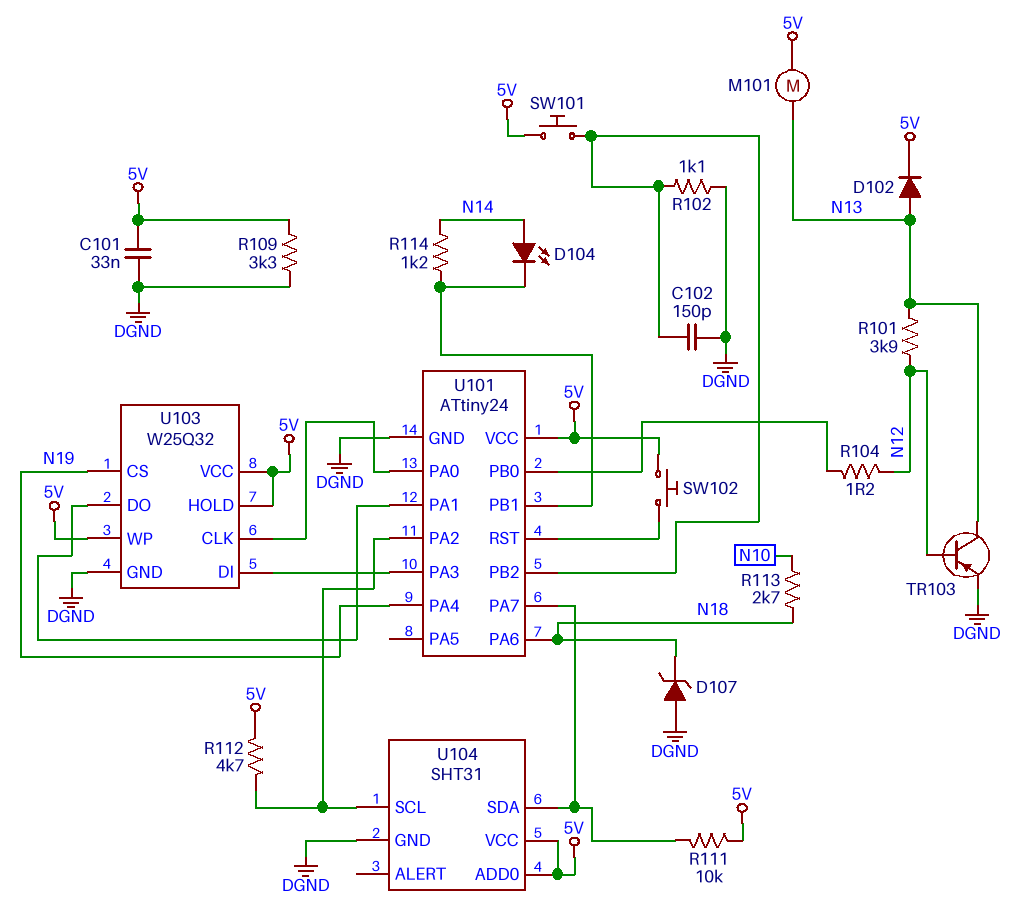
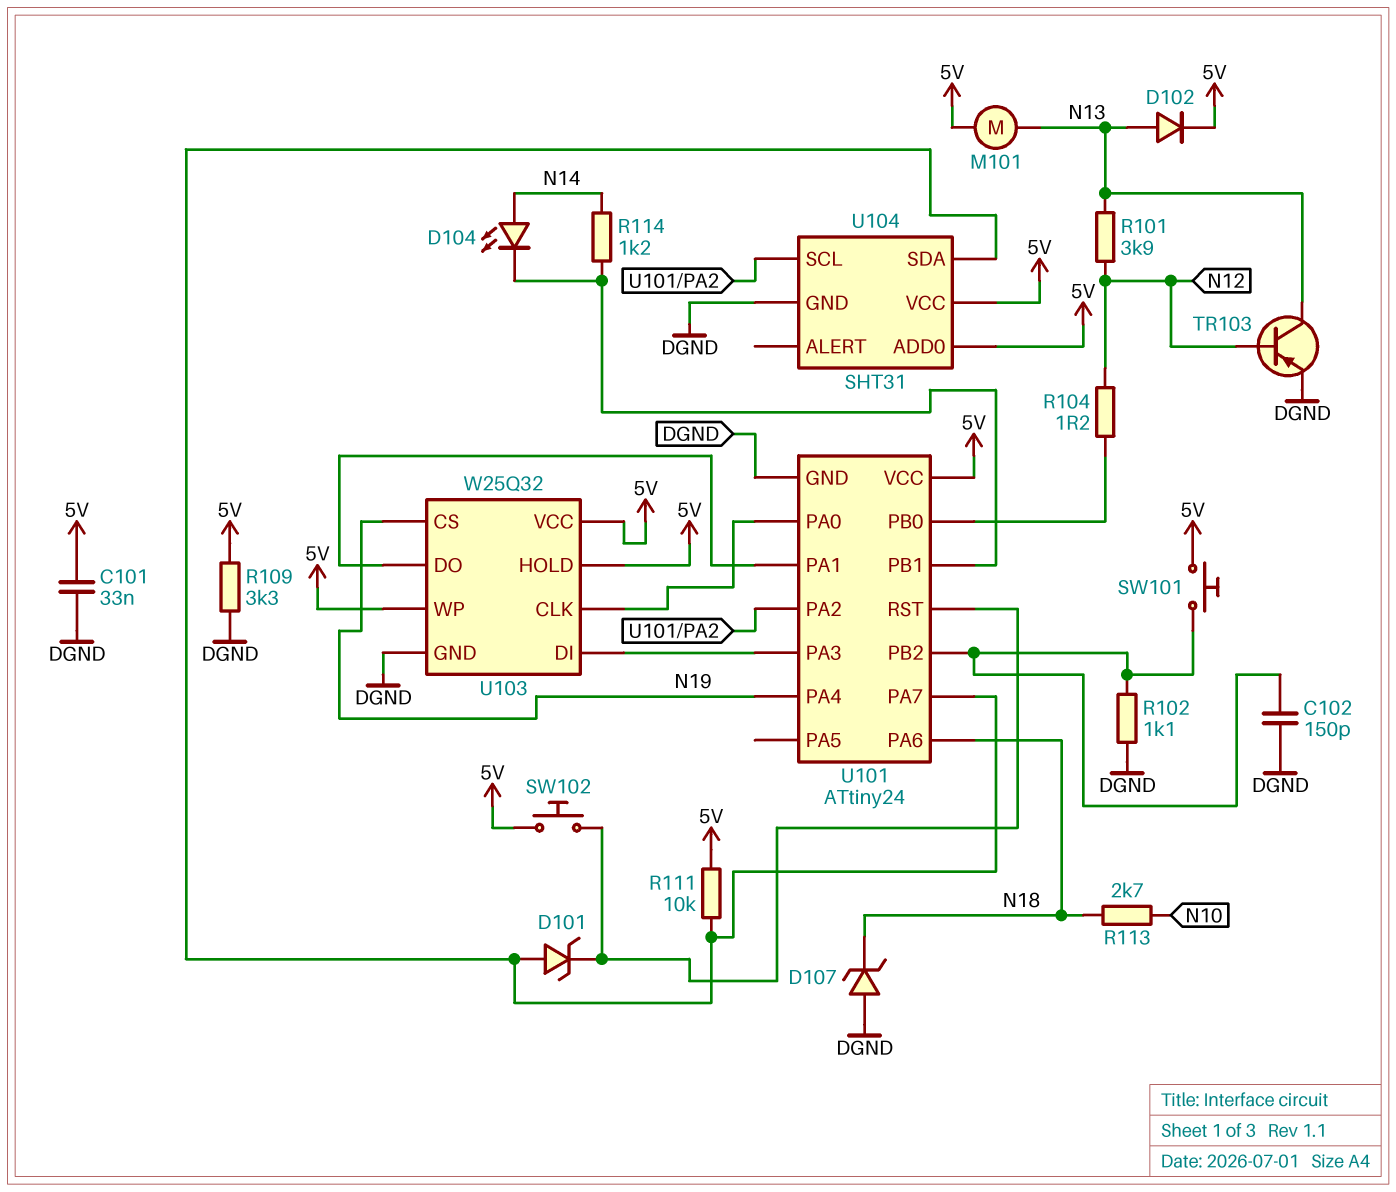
D101: none -> zener (A U101/PA7, K U101/RST)
R112: 4.7k (5V, U101/PA2) -> none

